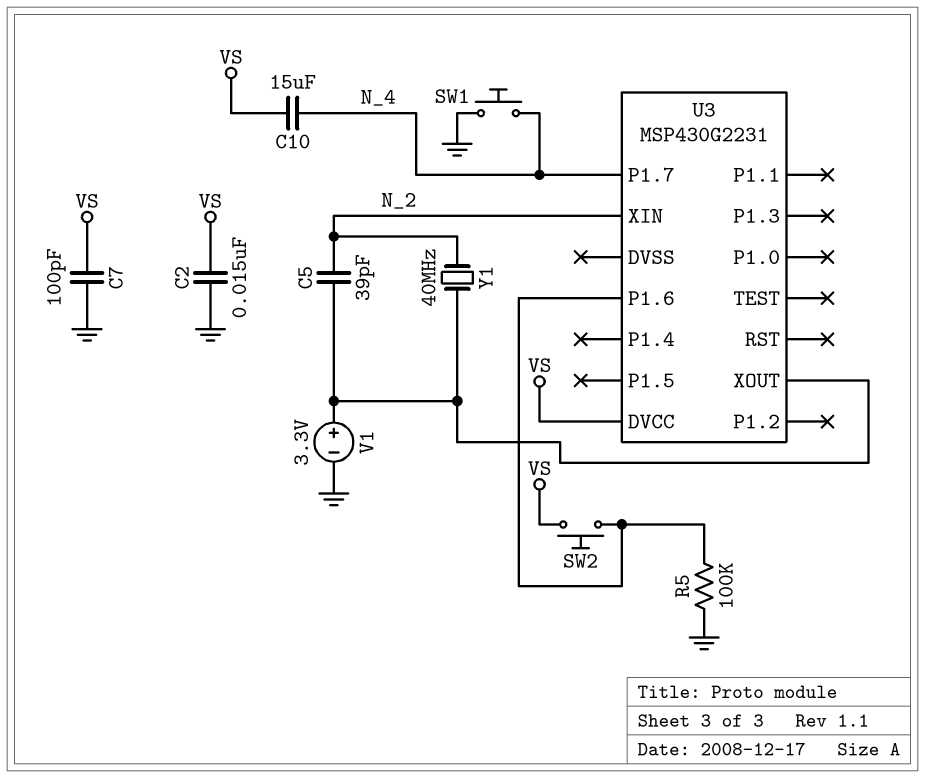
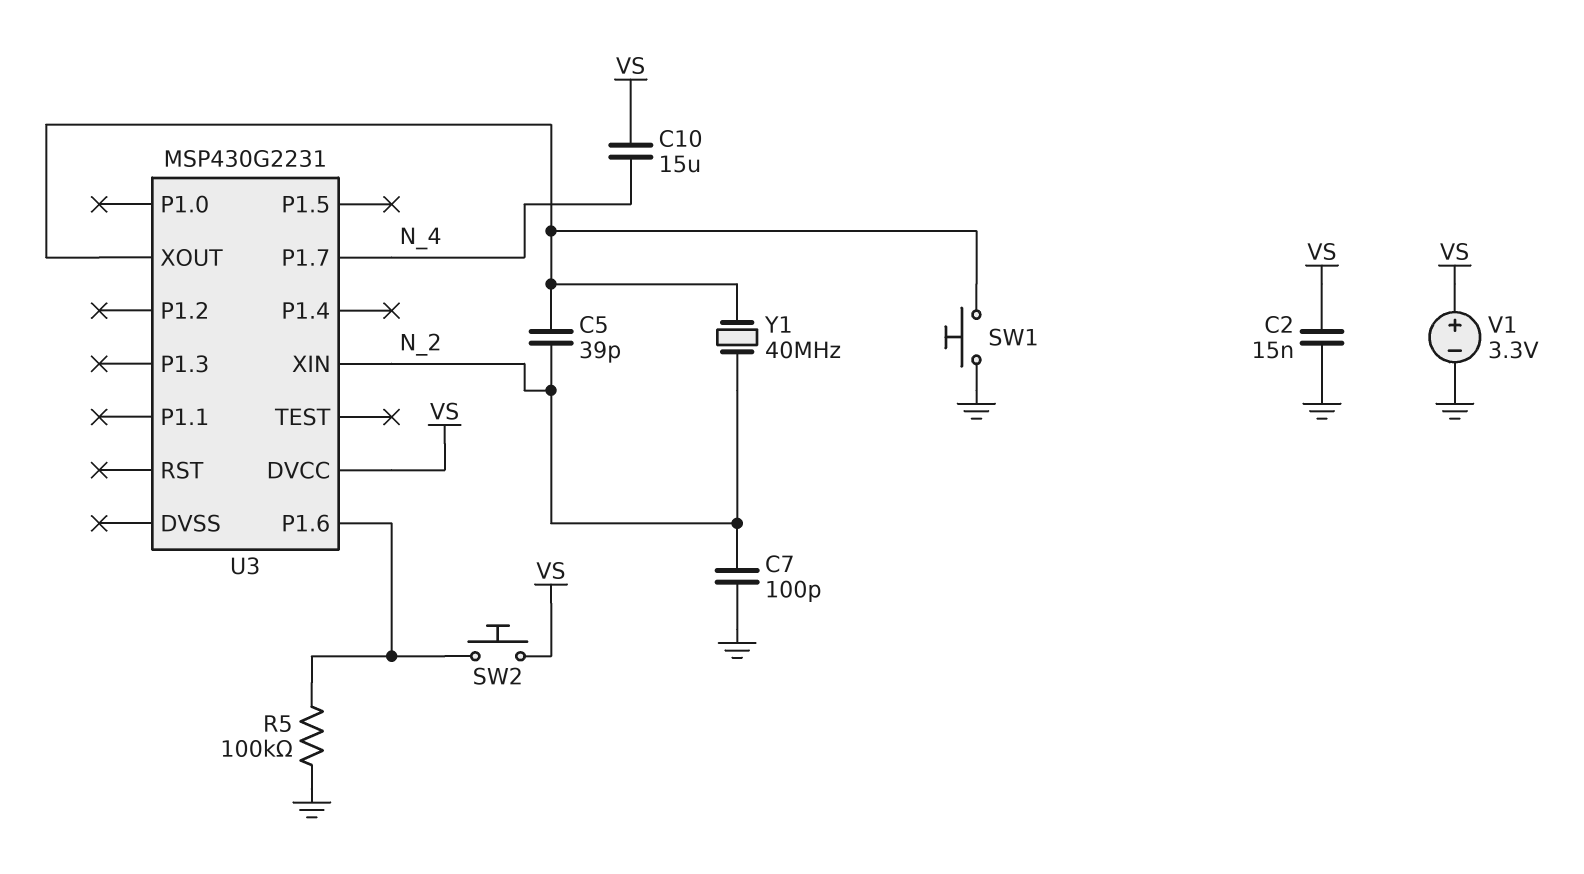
C7: 100pF (GND, VS) -> 100pF (GND, N_2)
SW1: button (GND, N_4) -> button (GND, U3/XOUT)
V1: 3.3V (plus U3/XOUT, minus GND) -> 3.3V (plus VS, minus GND)

